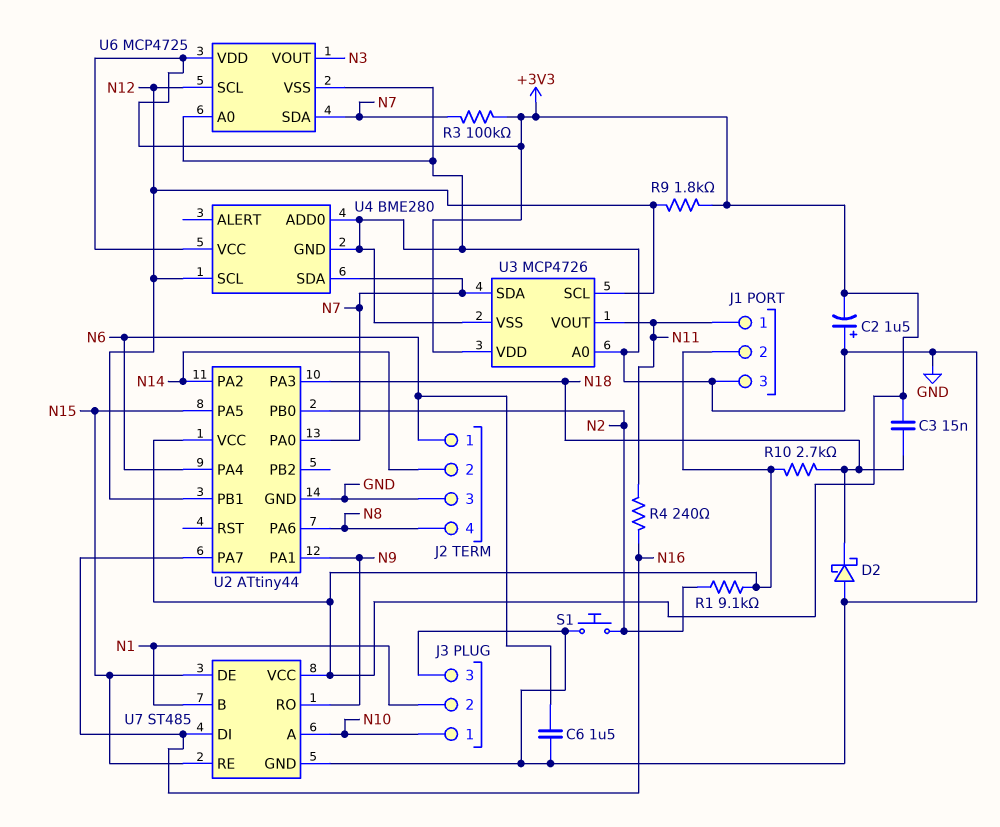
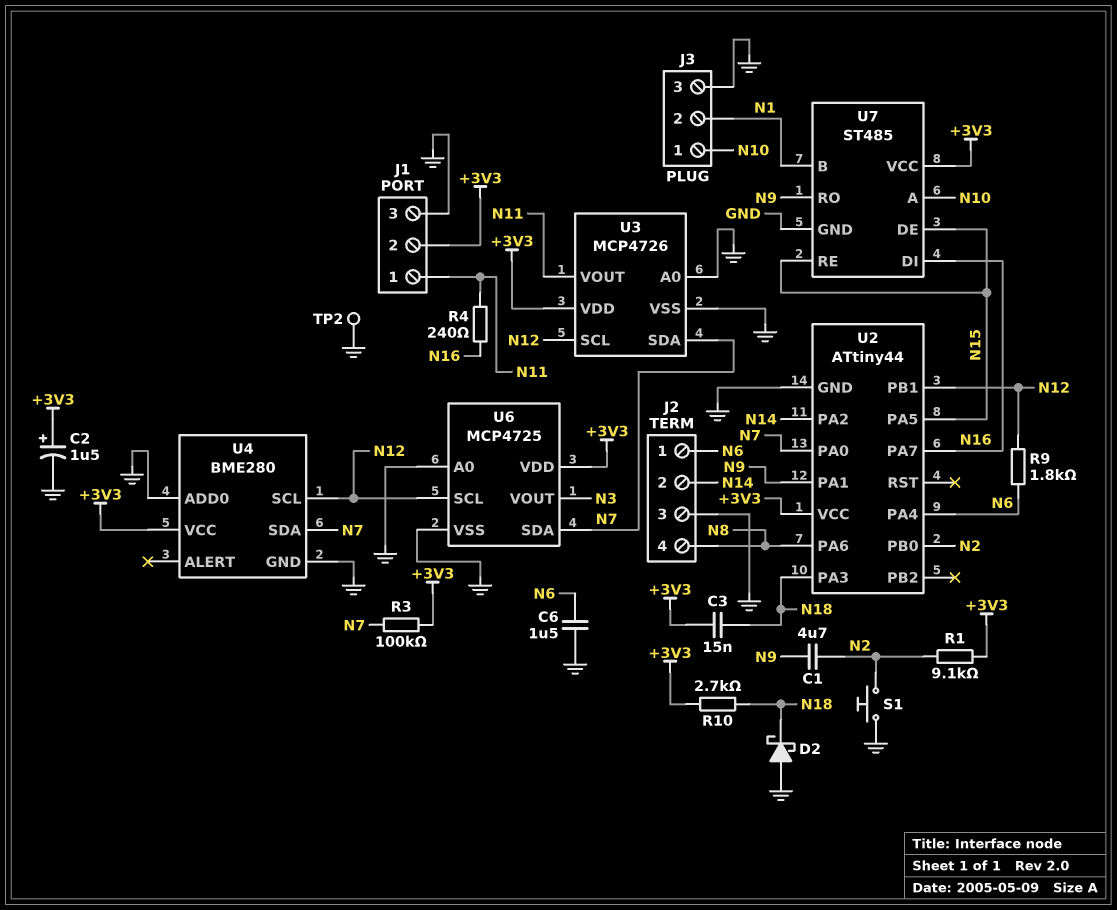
C1: none -> 4.7uF (N2, N9)
C2: 1.5uF (plus GND, minus +3V3) -> 1.5uF (plus +3V3, minus GND)
R9: 1.8k (+3V3, N12) -> 1.8k (N6, N12)
TP2: none -> test point (GND)

